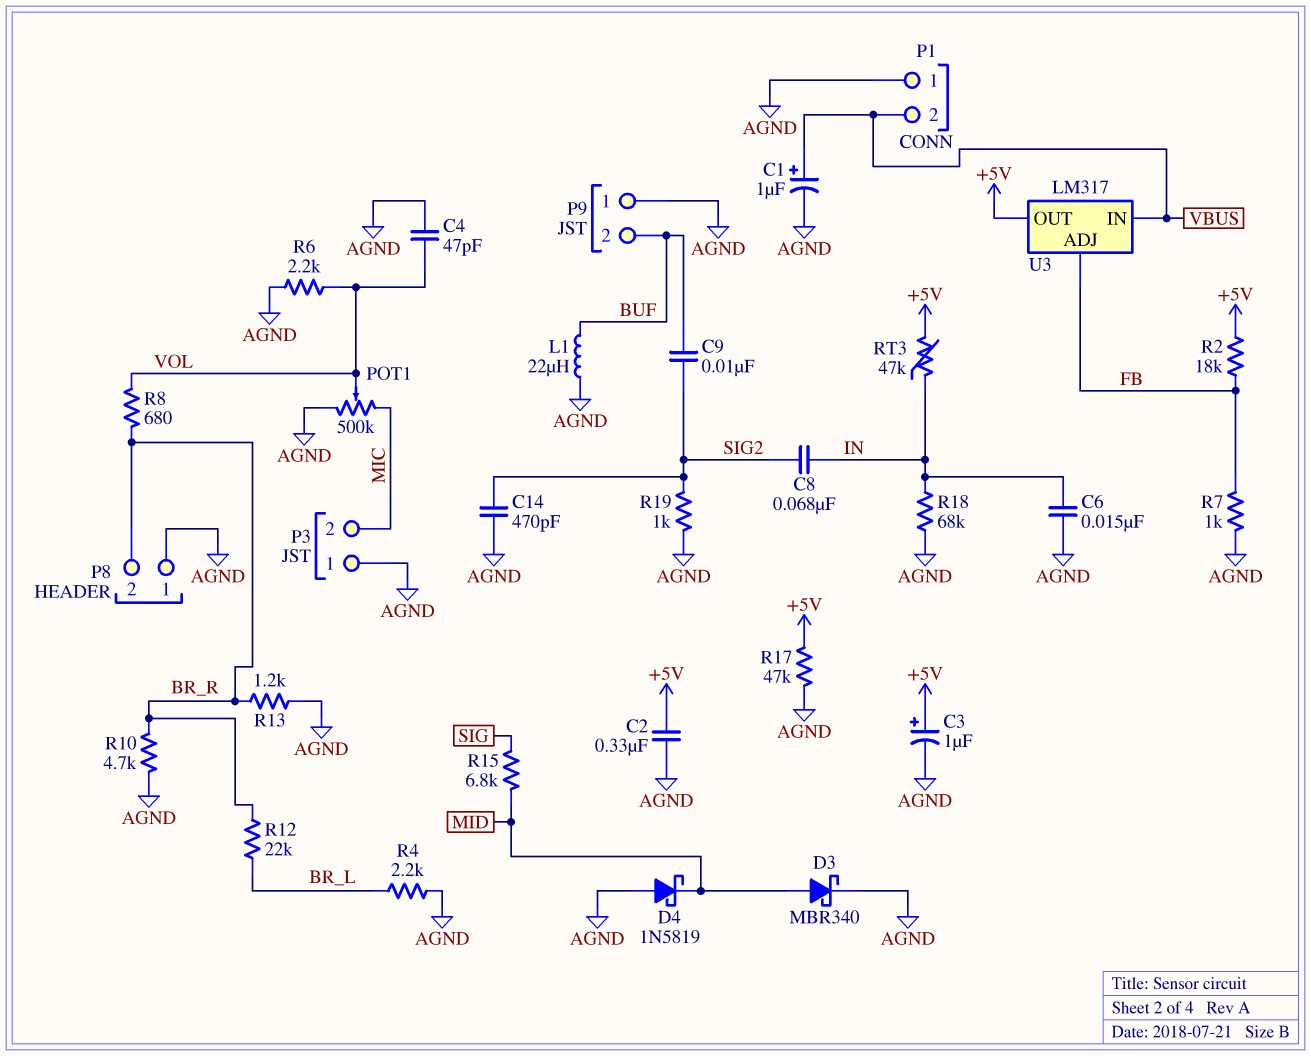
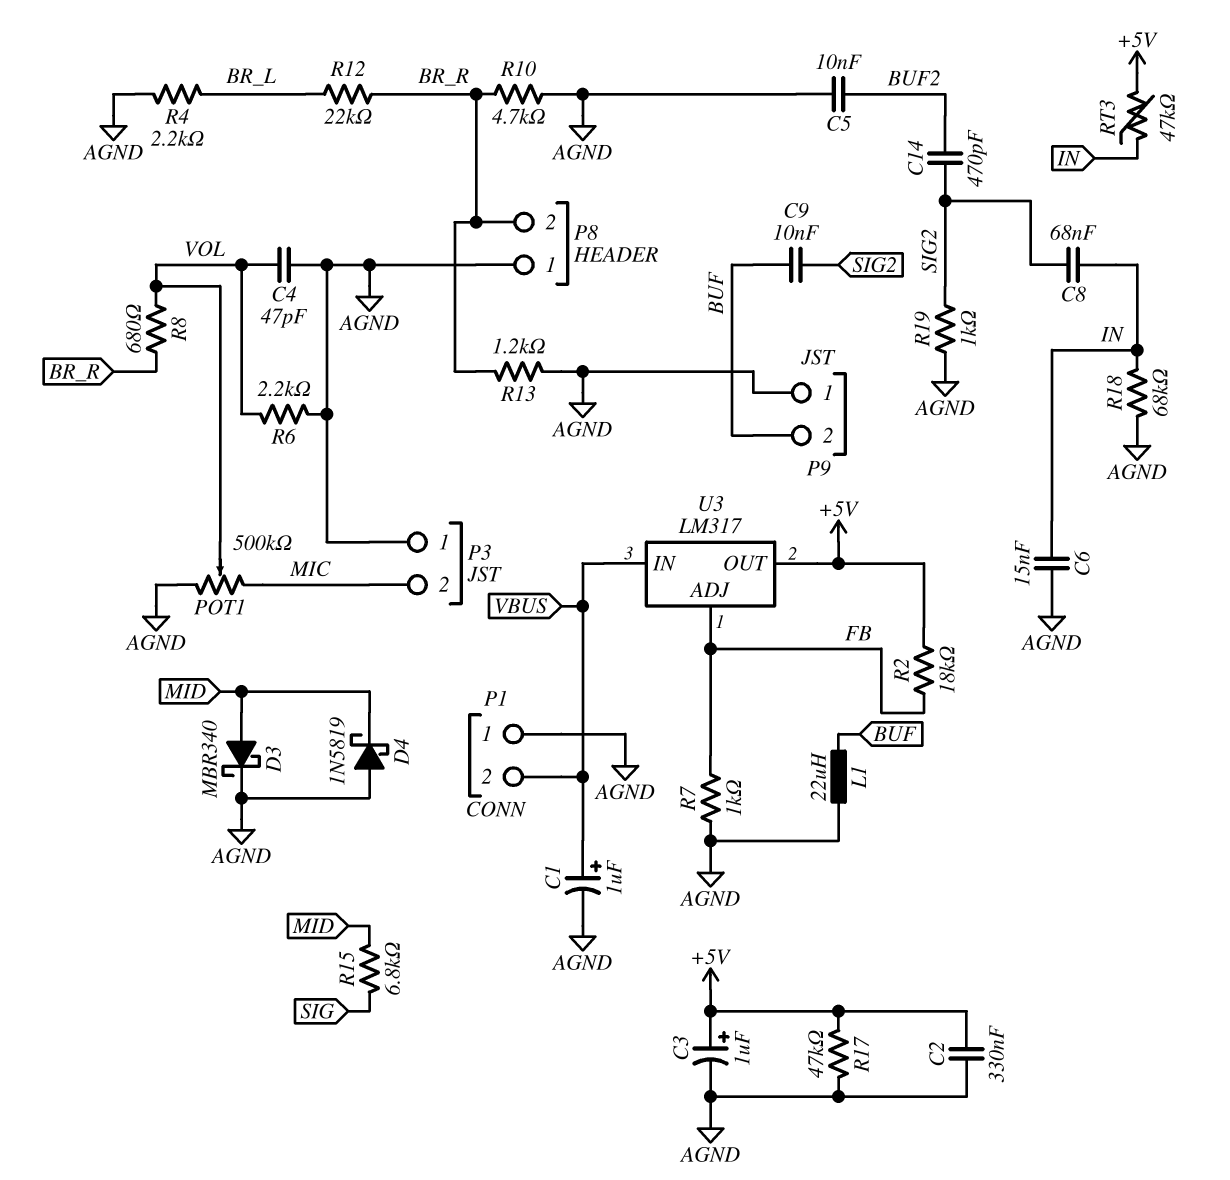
C5: none -> 10nF (AGND, BUF2)
C14: 470pF (AGND, SIG2) -> 470pF (BUF2, SIG2)

